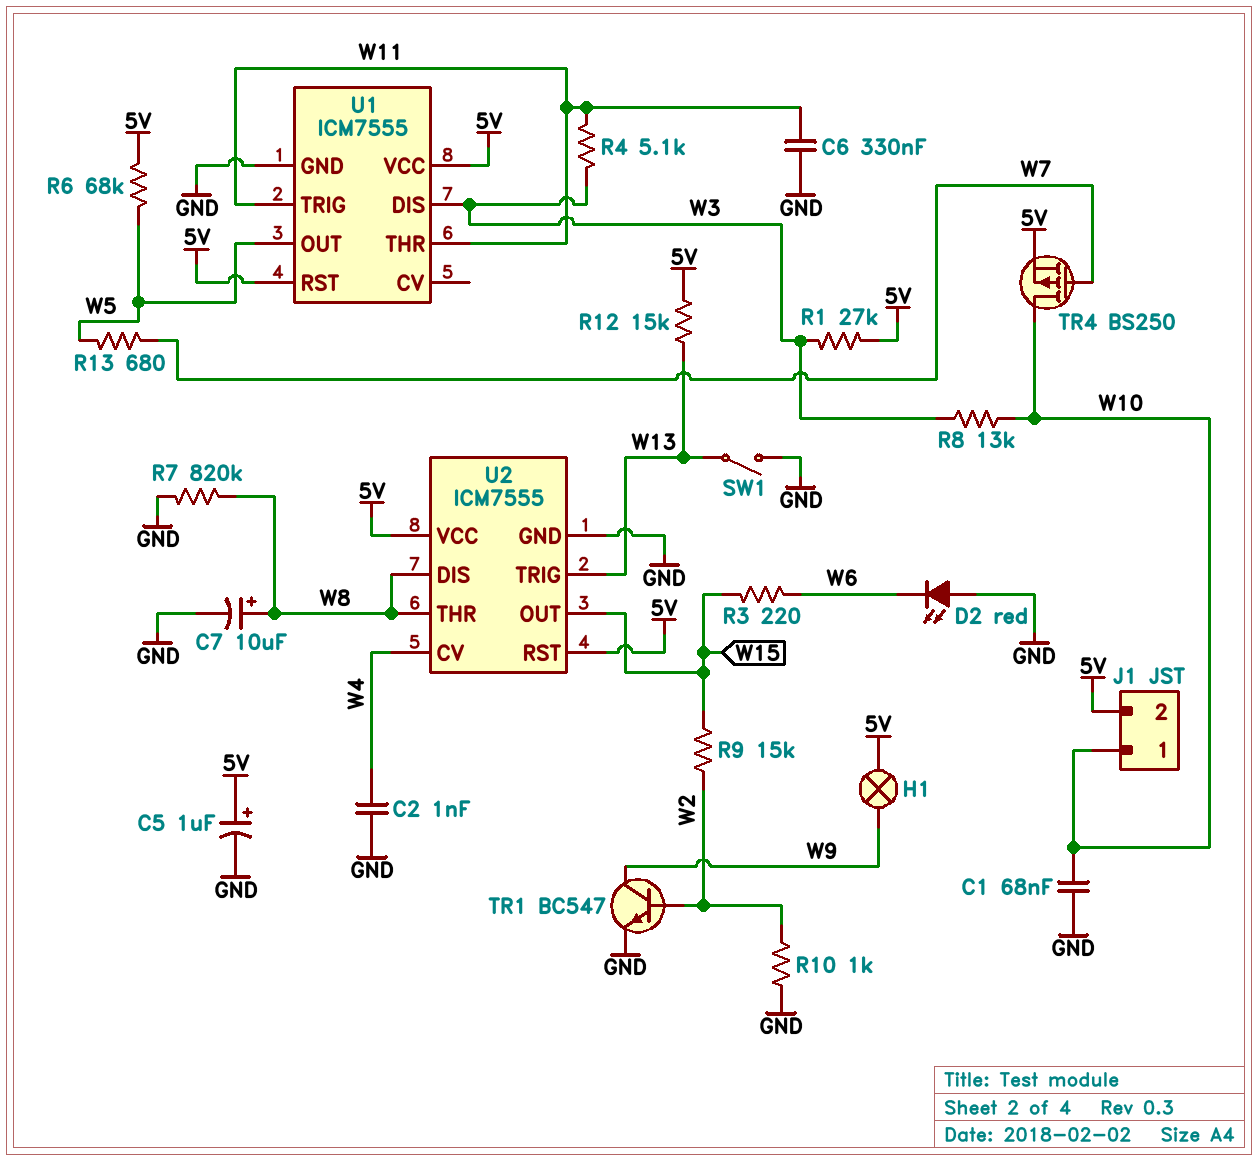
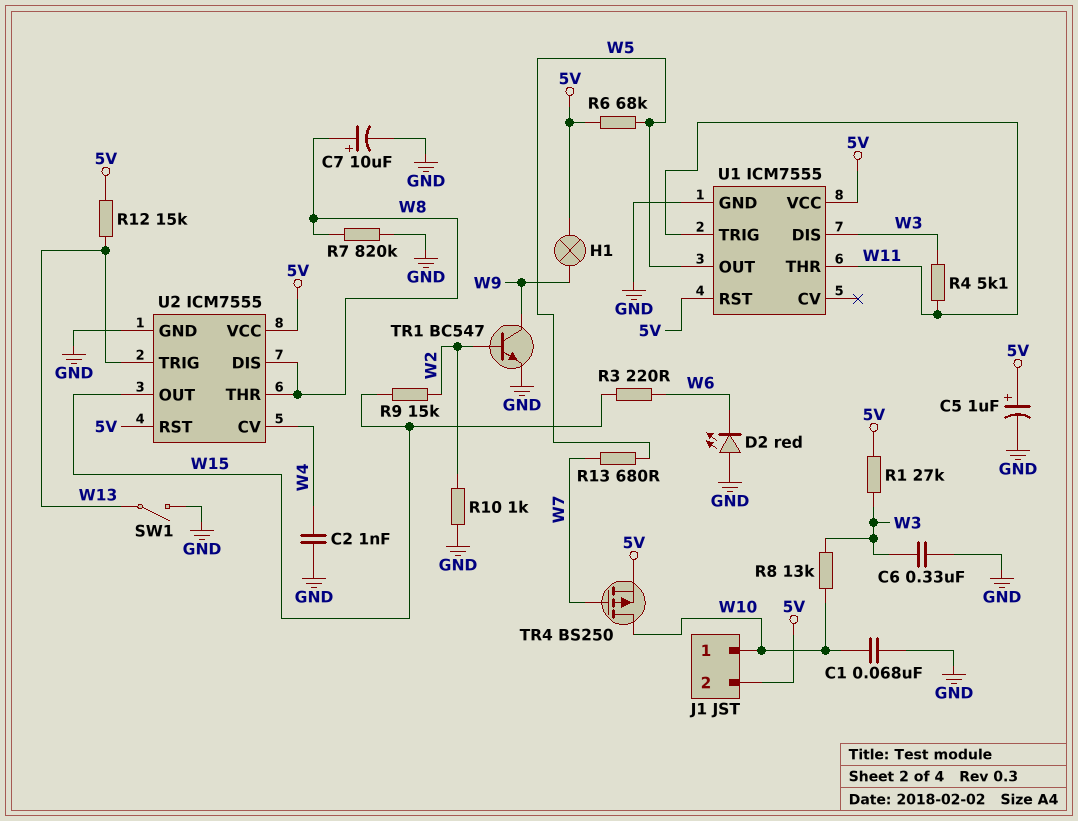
C6: 330nF (GND, W11) -> 330nF (GND, W3)

